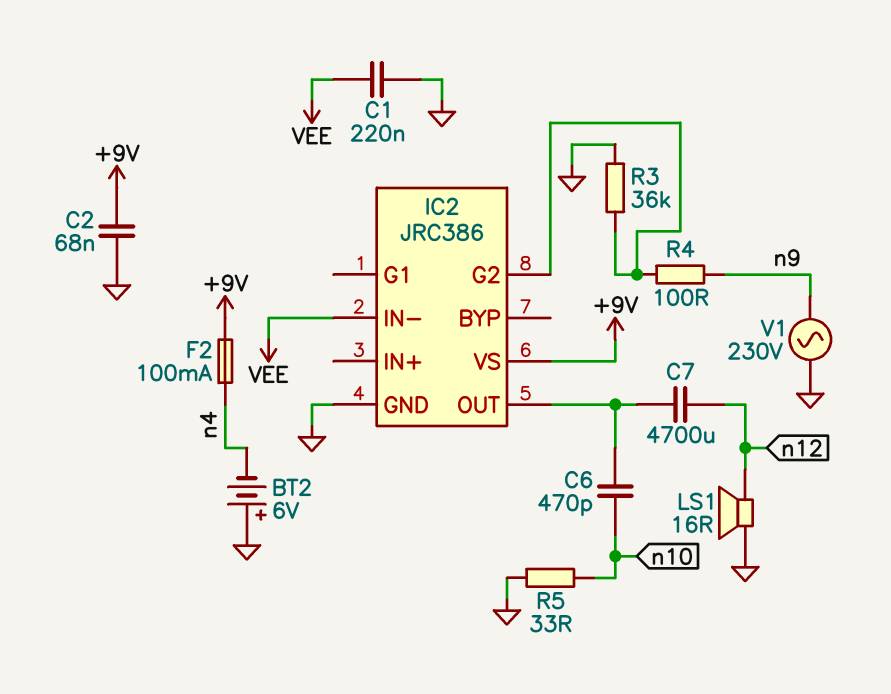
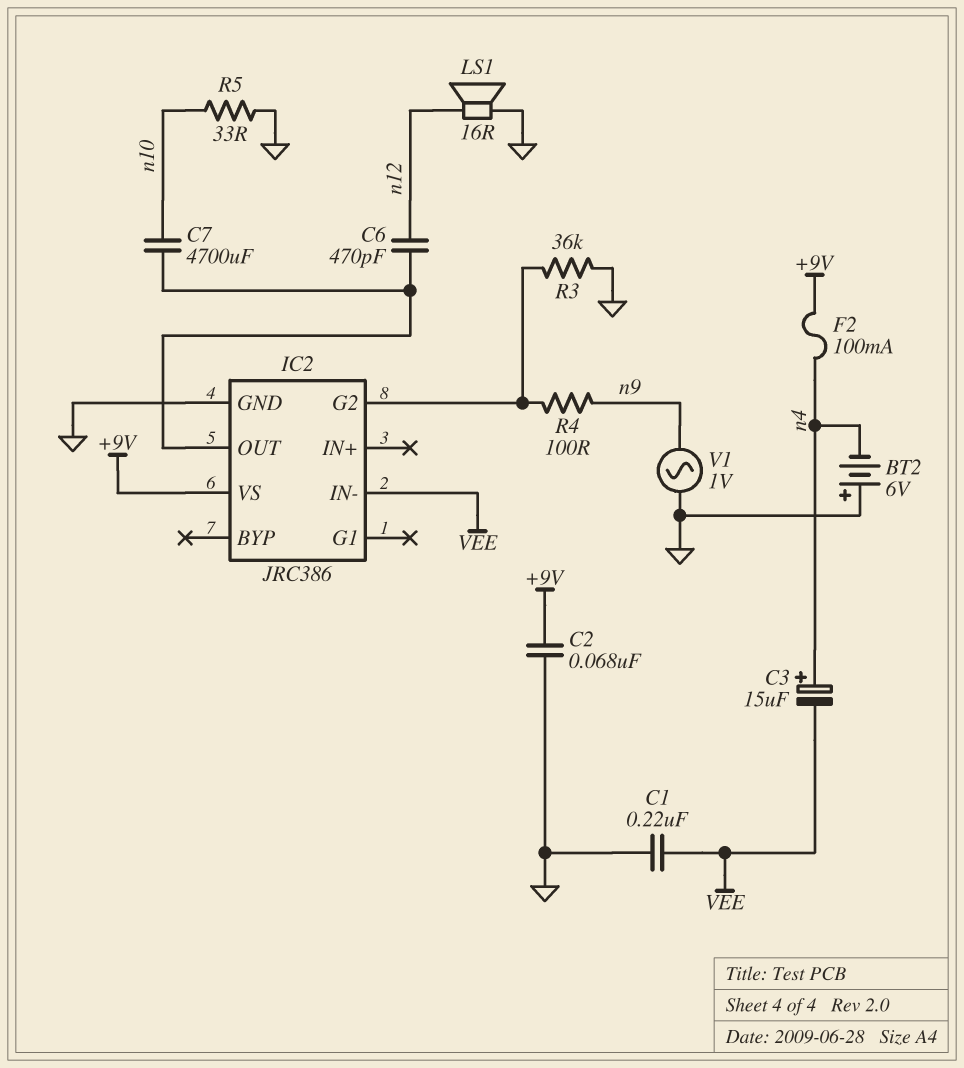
C3: none -> 15uF (plus n4, minus VEE)
C6: 470pF (IC2/OUT, n10) -> 470pF (IC2/OUT, n12)
C7: 4700uF (IC2/OUT, n12) -> 4700uF (IC2/OUT, n10)
V1: AC 230V (GND, n9) -> AC 1V (GND, n9)

